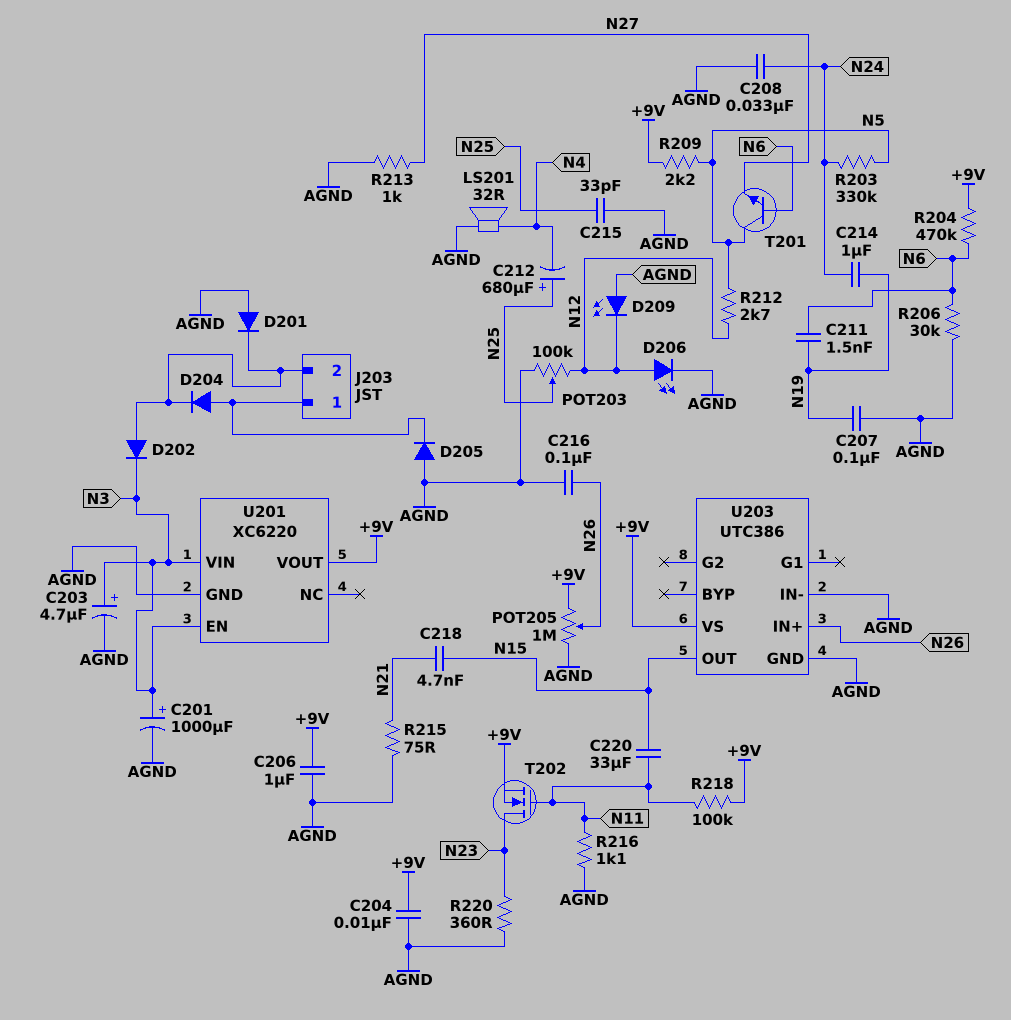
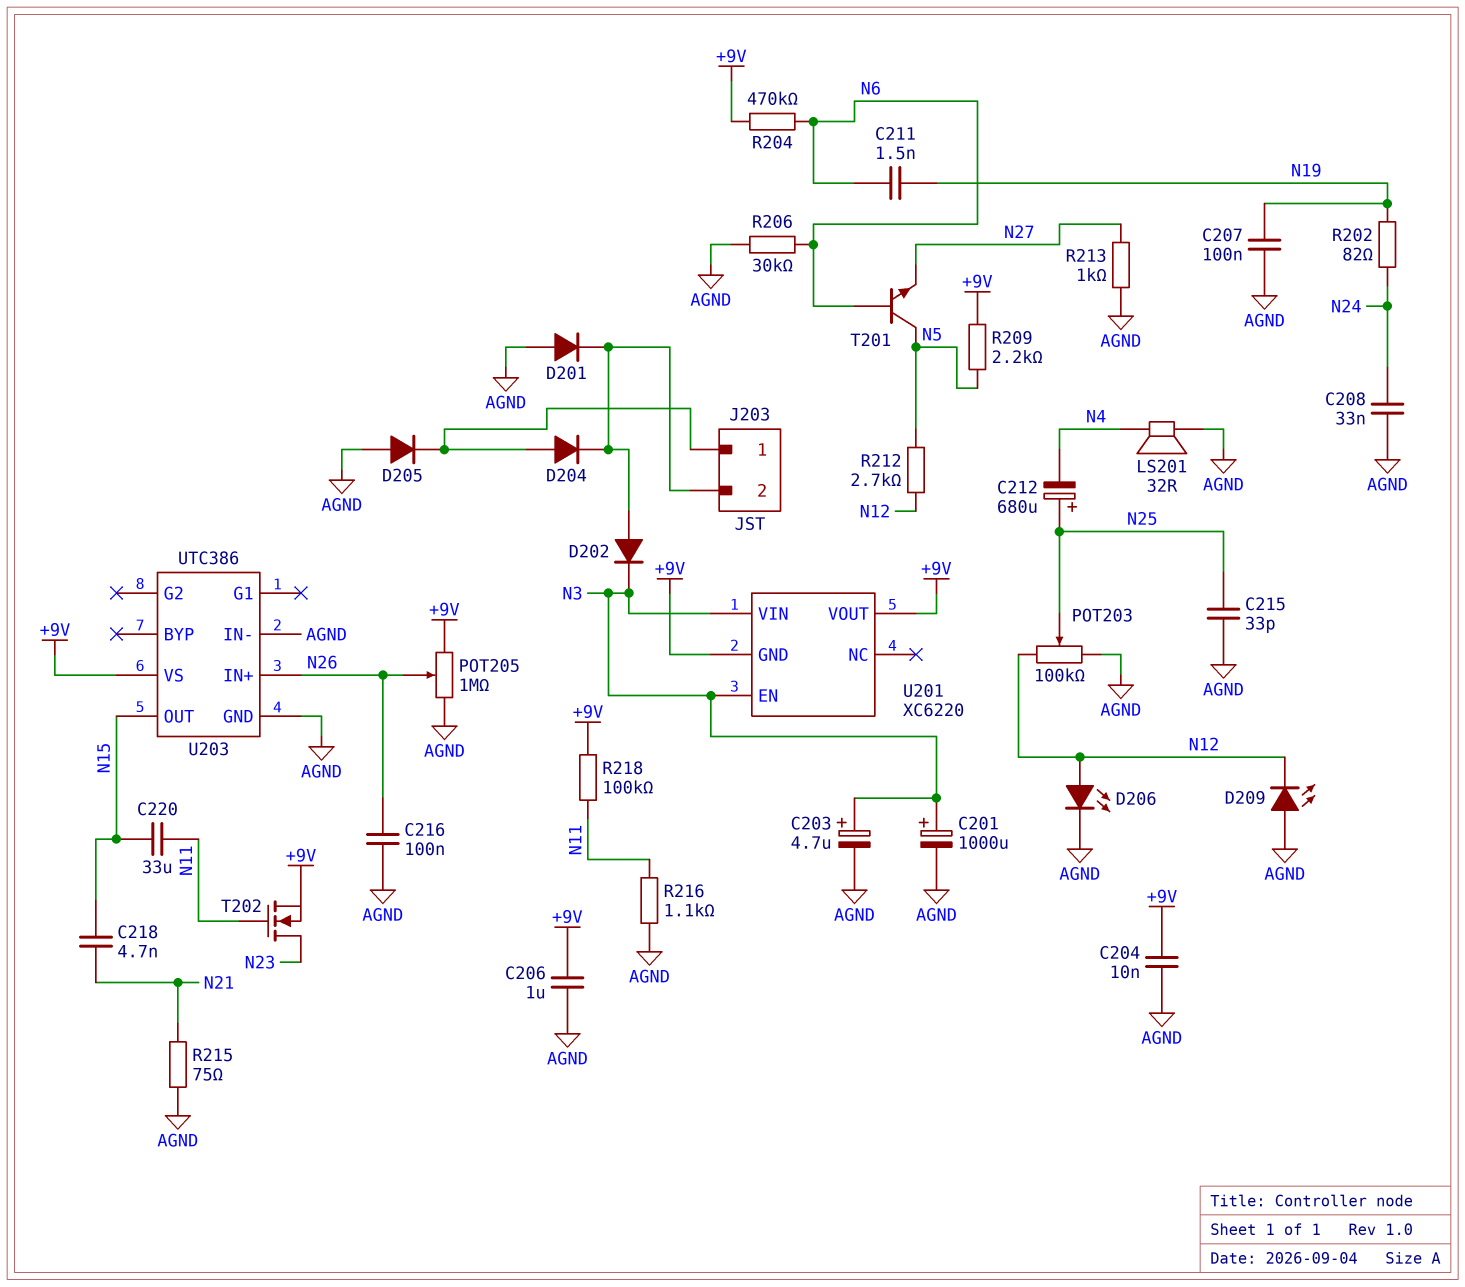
C214: 1uF (N19, N24) -> none
R202: none -> 82 (N19, N24)
R203: 330k (N5, N24) -> none
R220: 360 (AGND, N23) -> none
U201 pin GND: AGND -> +9V

